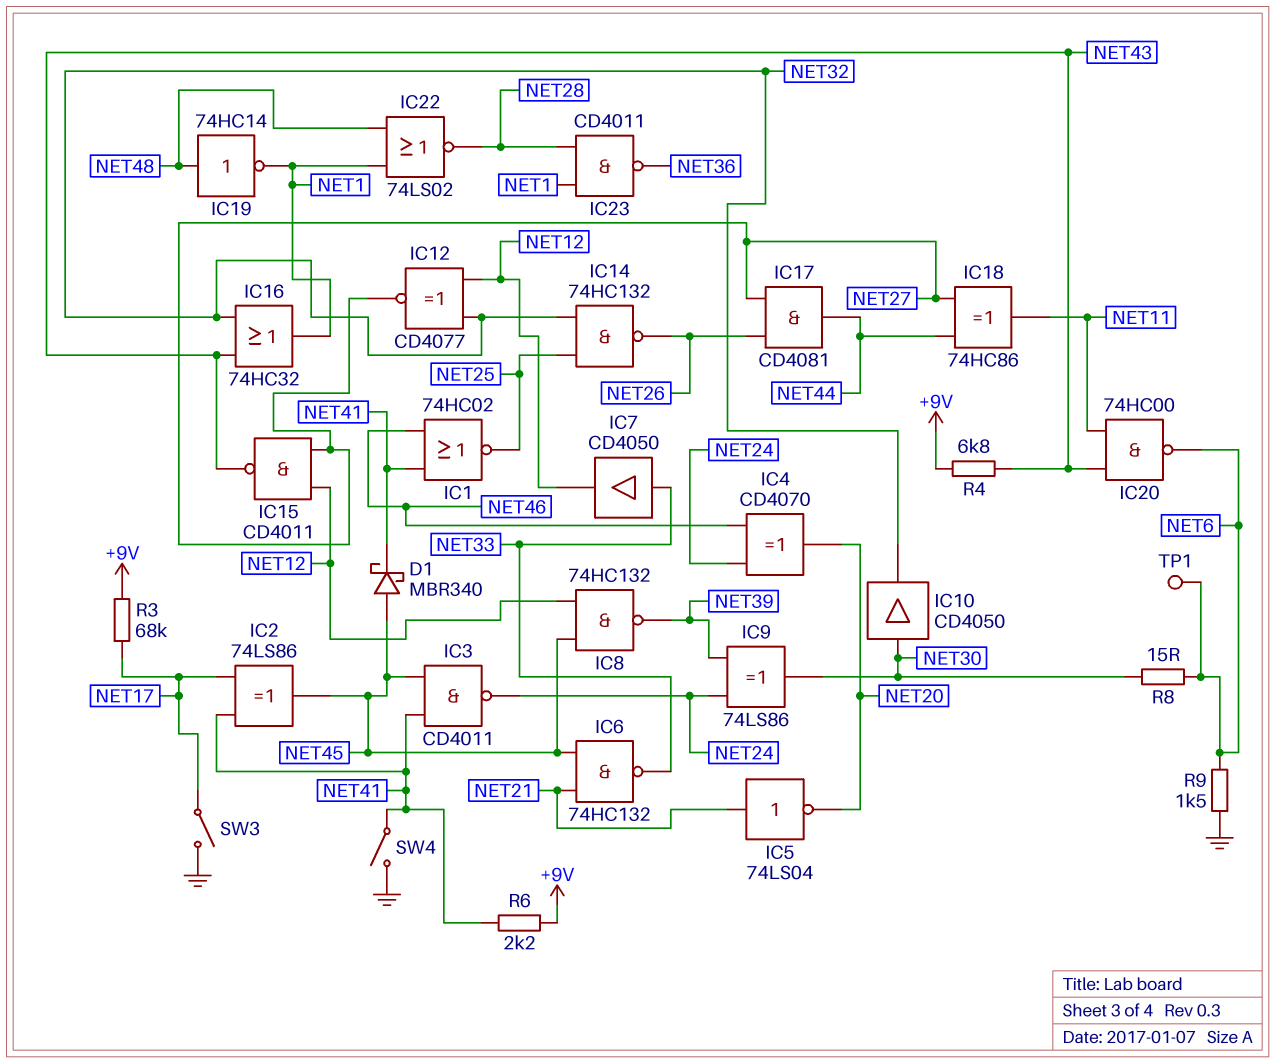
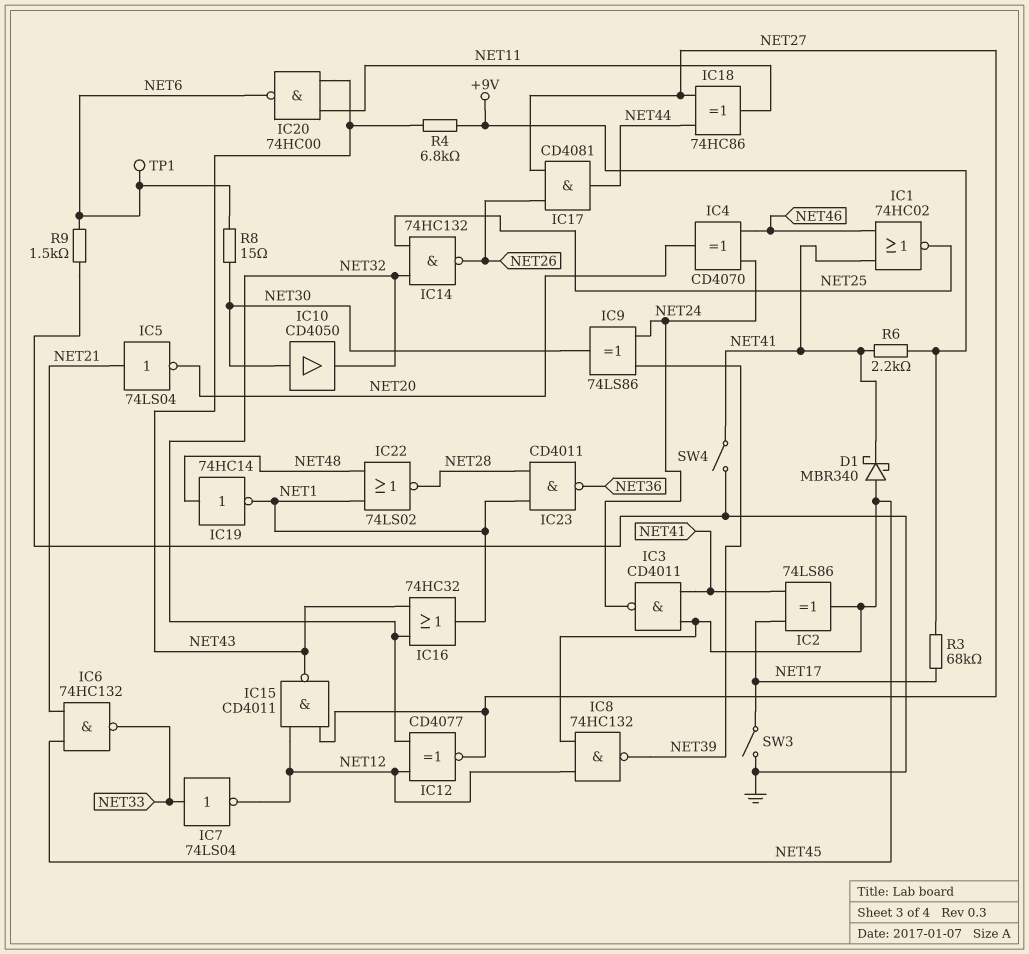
IC7: buffer CD4050 (in NET33, out NET12) -> NOT 74LS04 (in NET33, out NET12)

